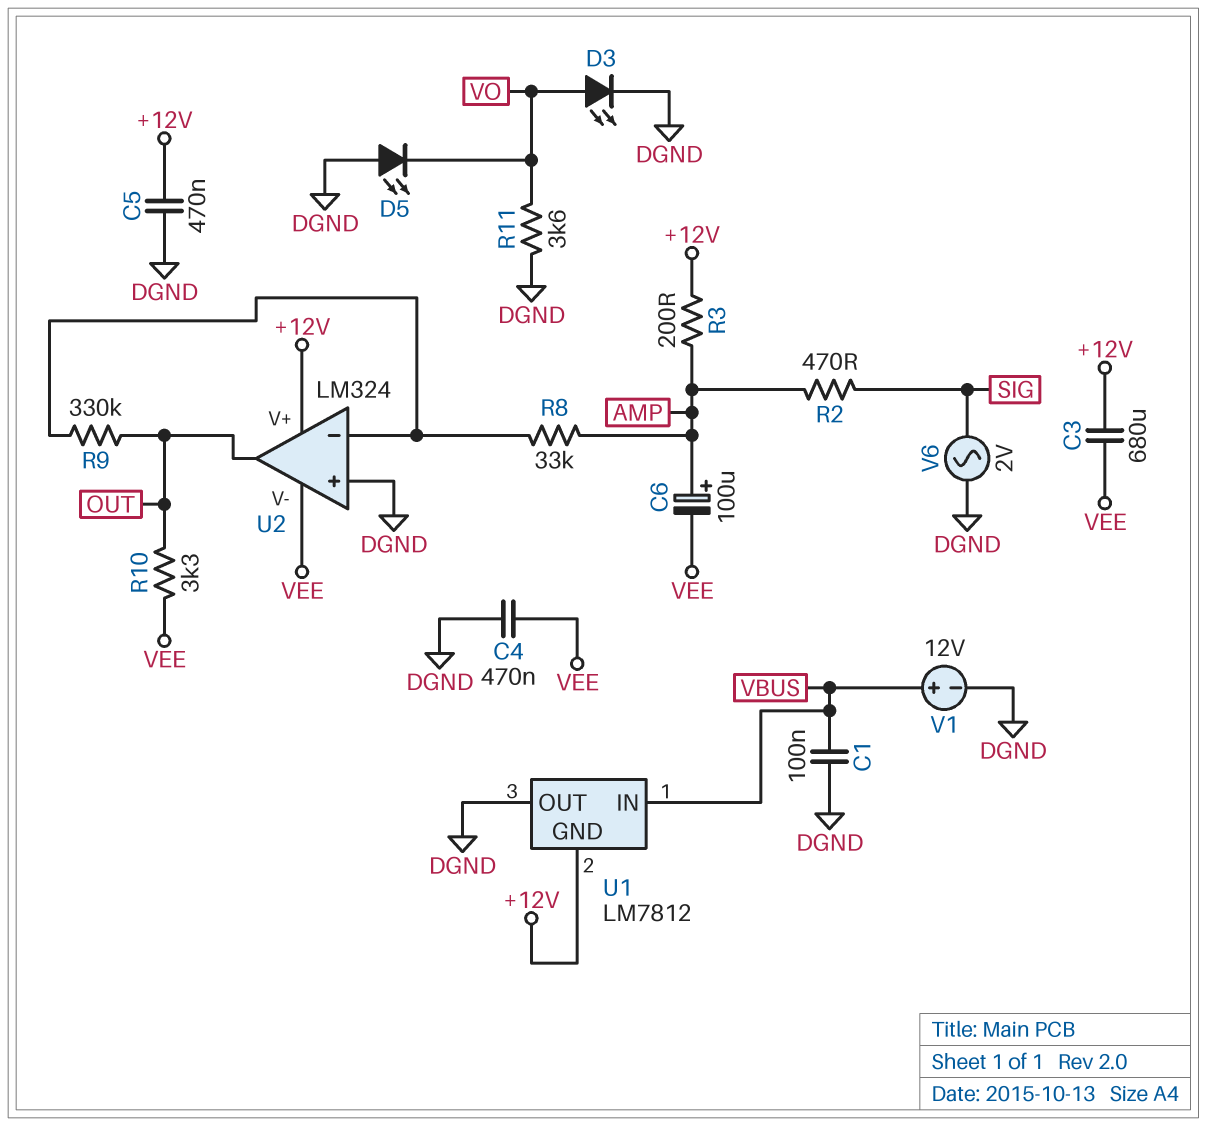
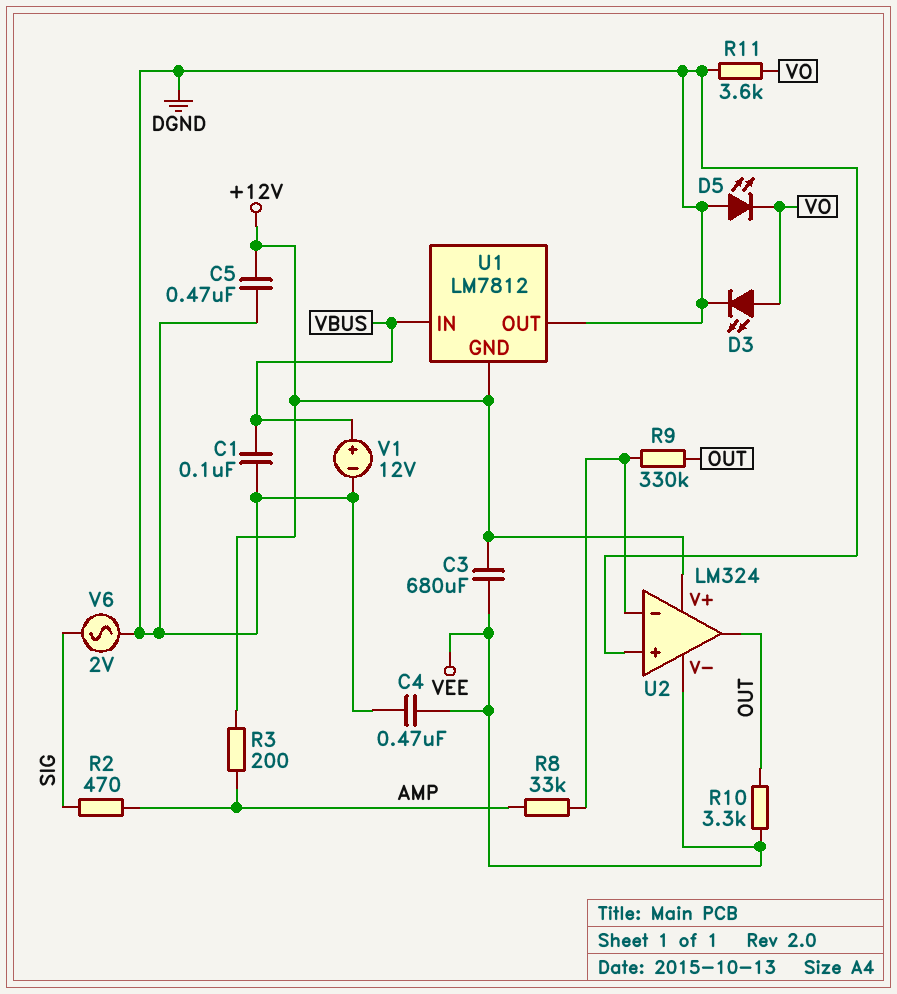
C6: 100uF (plus AMP, minus VEE) -> none

